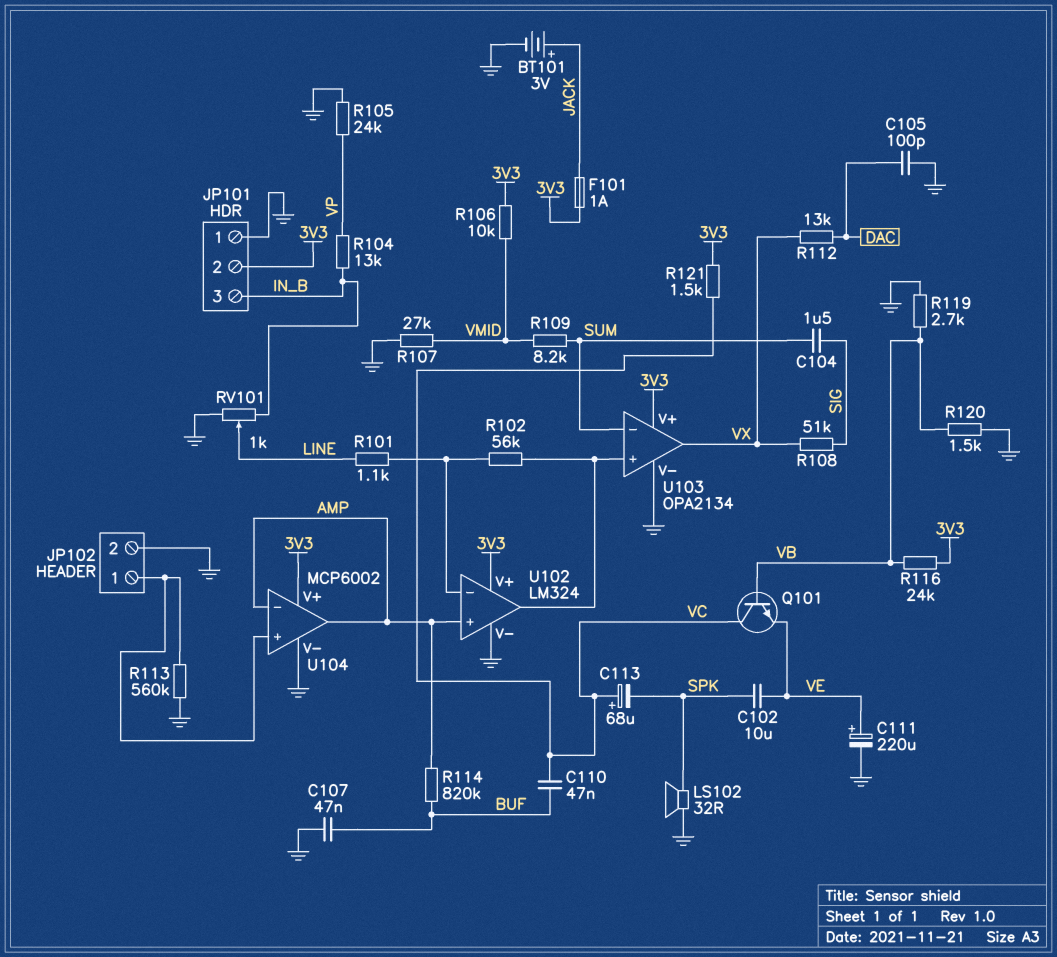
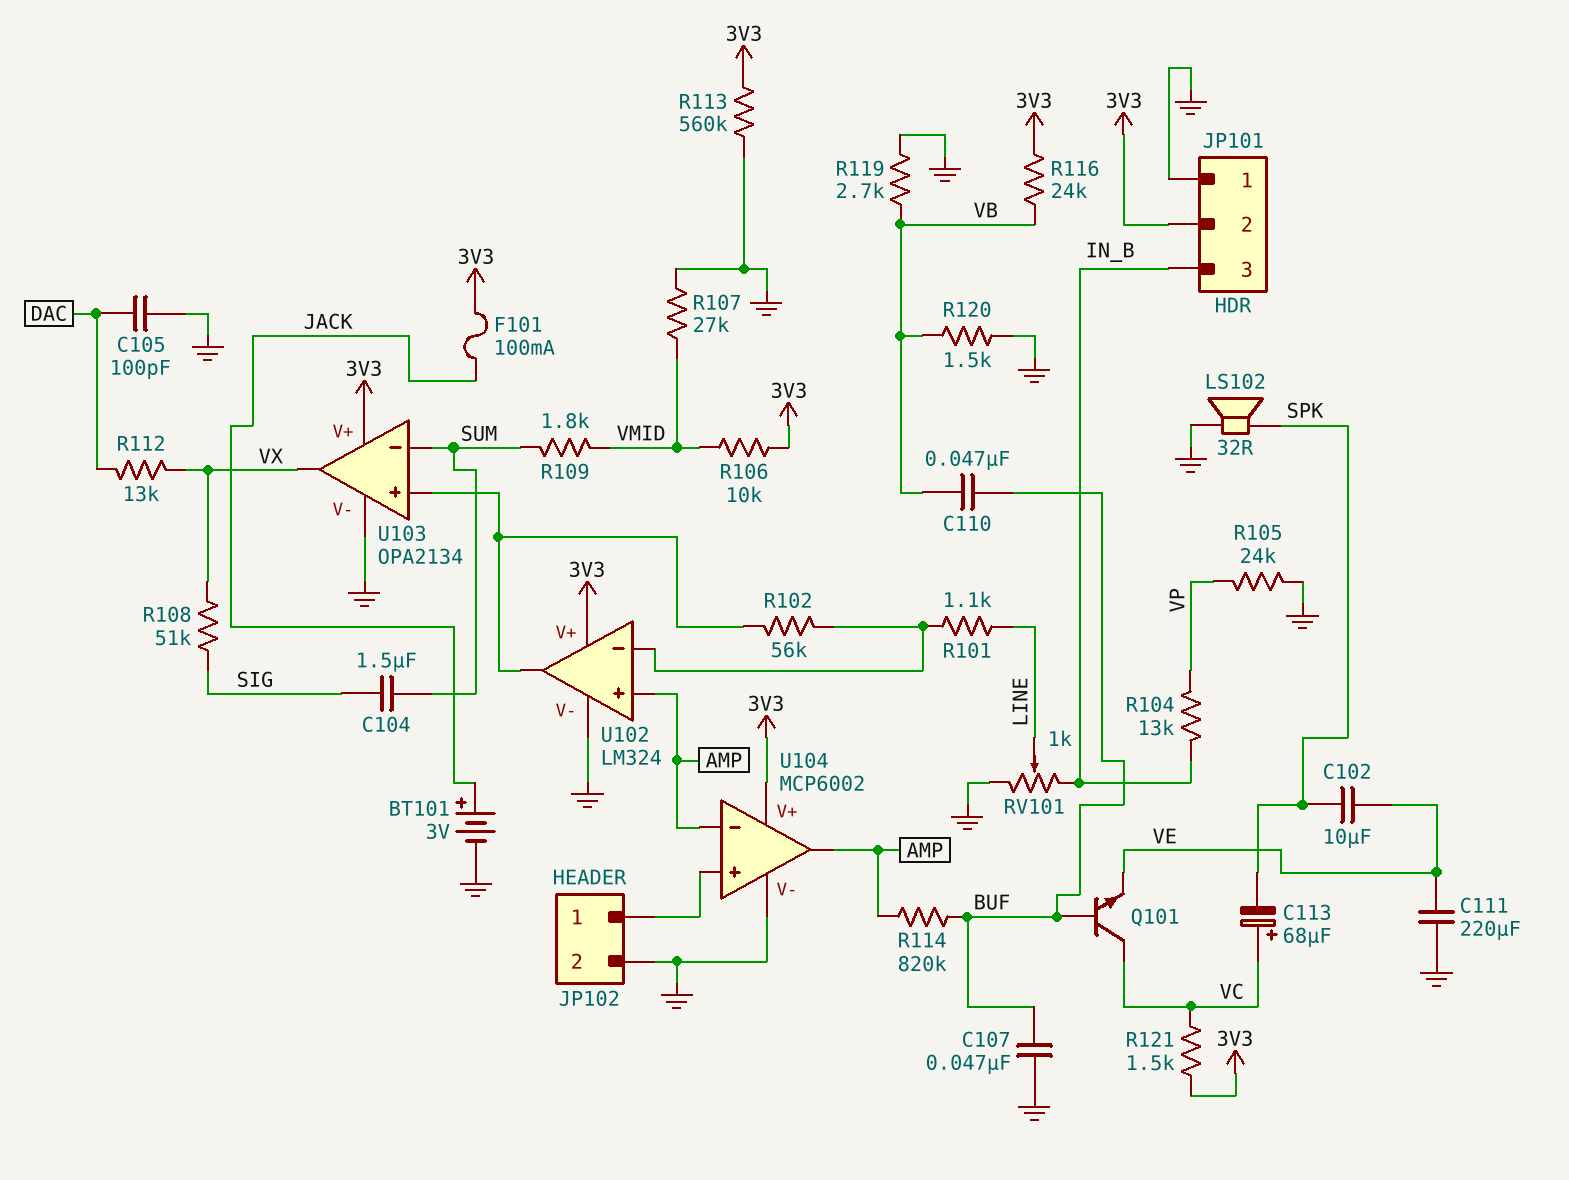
C110: 47nF (BUF, VC) -> 47nF (BUF, VB)
C111: 220uF (plus VE, minus GND) -> 220uF (GND, VE)
F101: 1A (3V3, JACK) -> 100mA (3V3, JACK)
Q101: NPN (B VB, C VC, E VE) -> NPN (B BUF, C VC, E VE)
R109: 8.2k (SUM, VMID) -> 1.8k (SUM, VMID)
R113: 560k (GND, JP102/1) -> 560k (3V3, GND)

